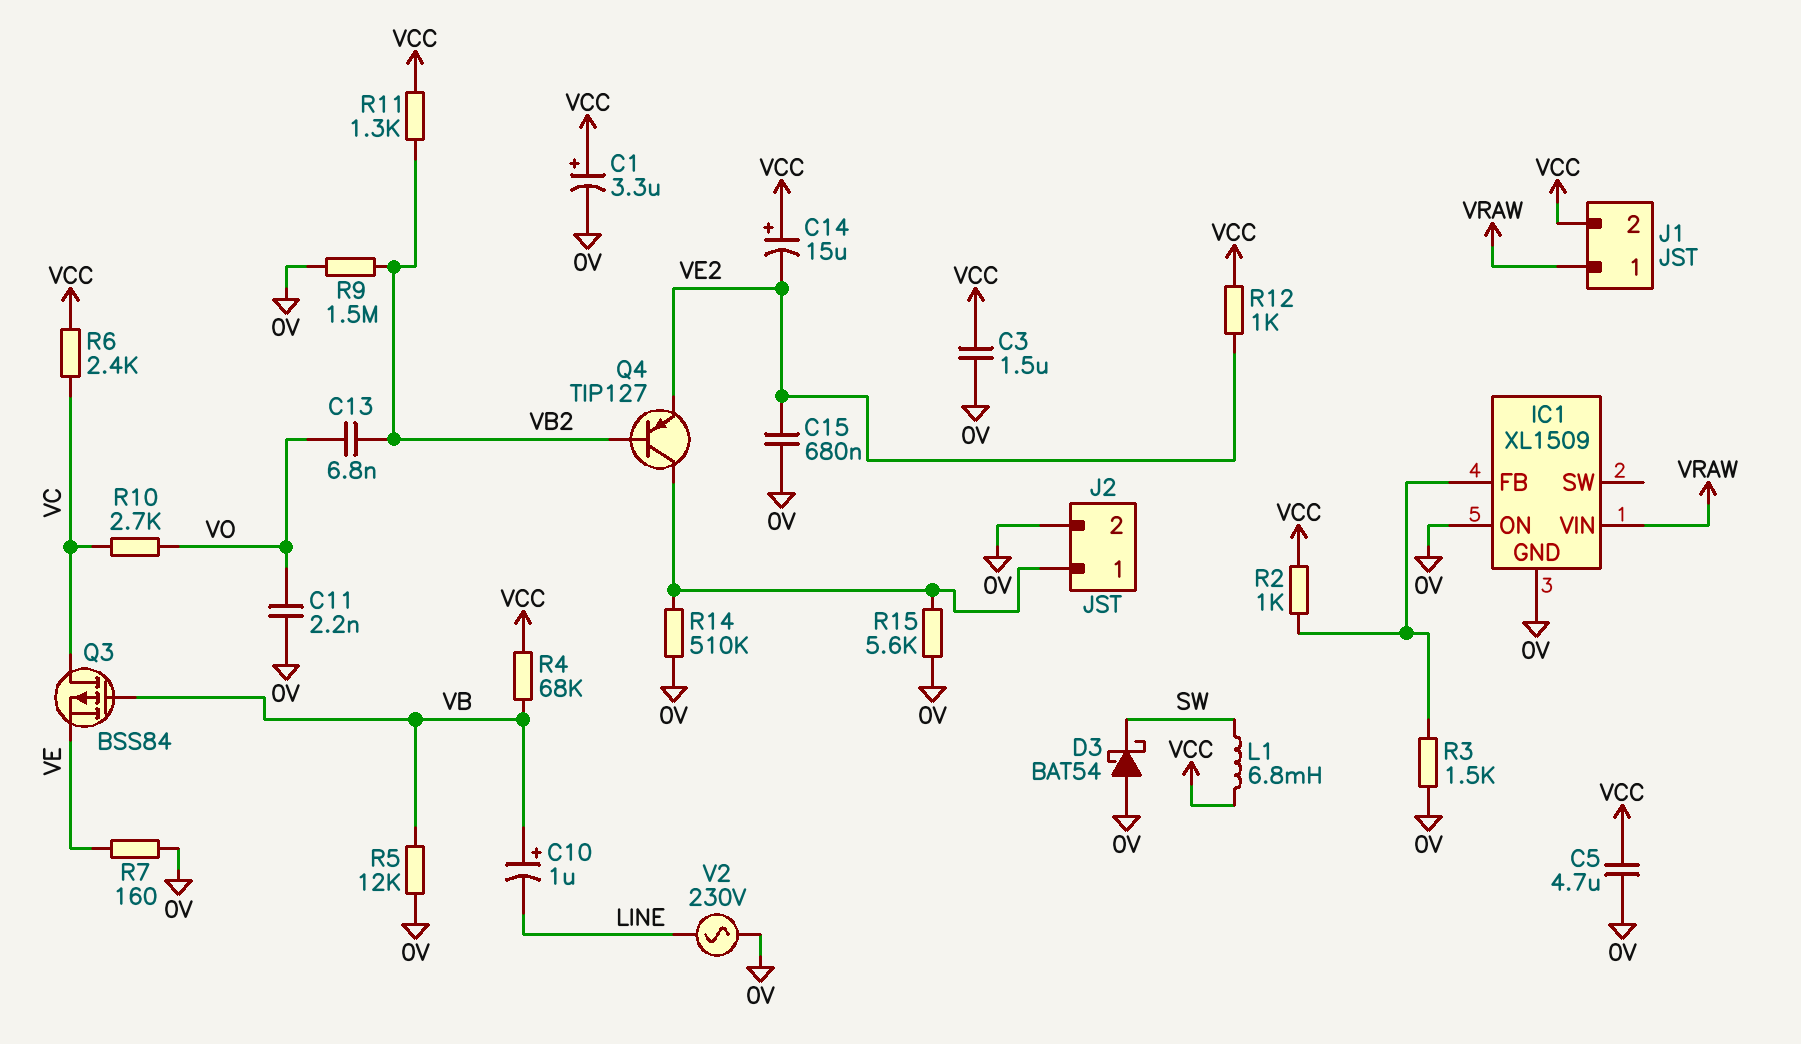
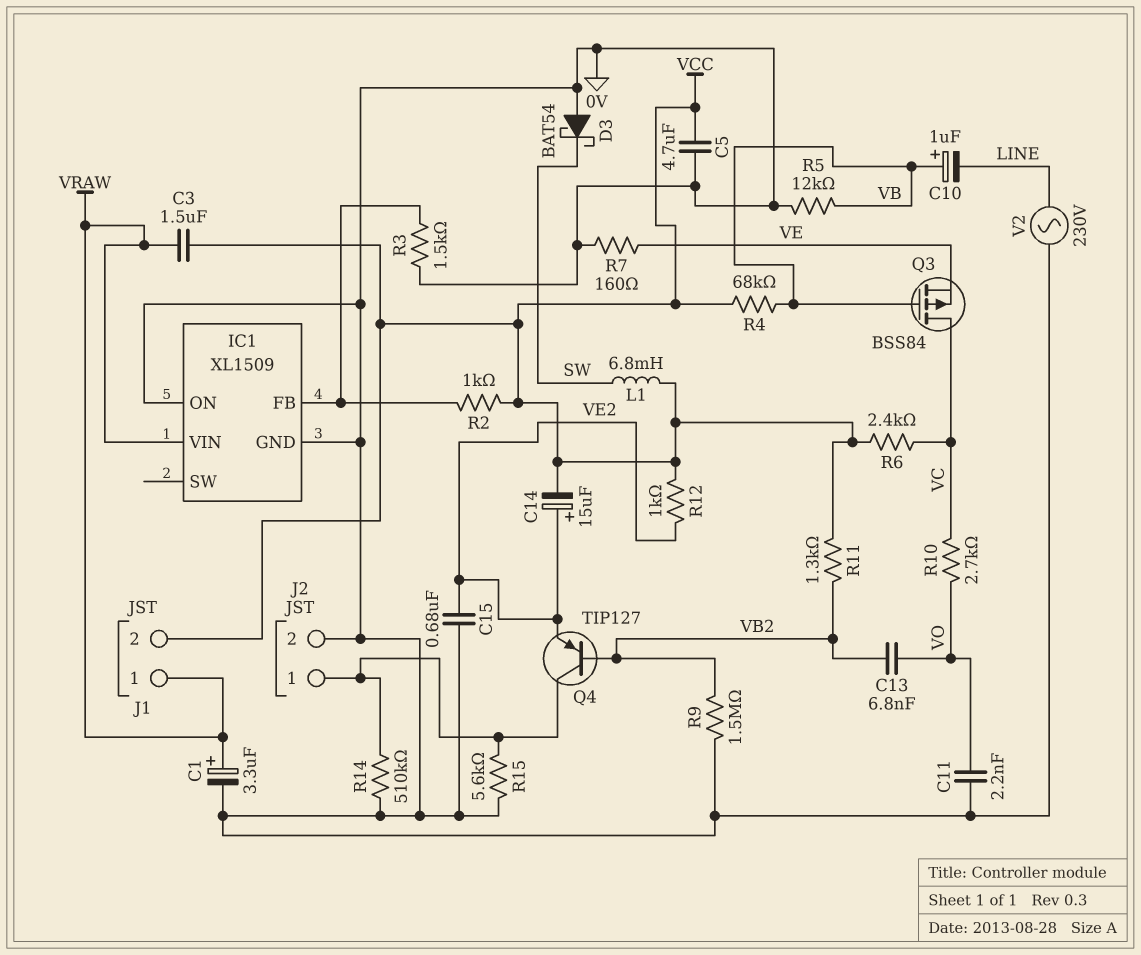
C1: 3.3uF (plus VCC, minus 0V) -> 3.3uF (plus VRAW, minus 0V)
C3: 1.5uF (0V, VCC) -> 1.5uF (VCC, VRAW)
C14: 15uF (plus VCC, minus VE2) -> 15uF (plus VE2, minus VCC)

